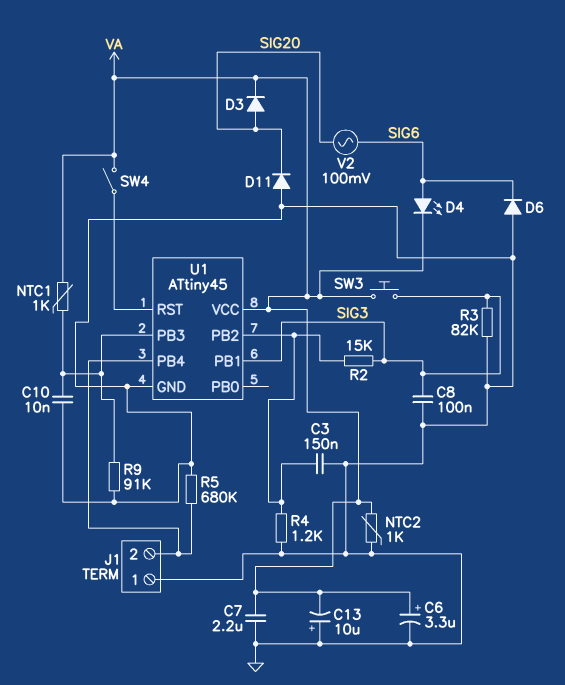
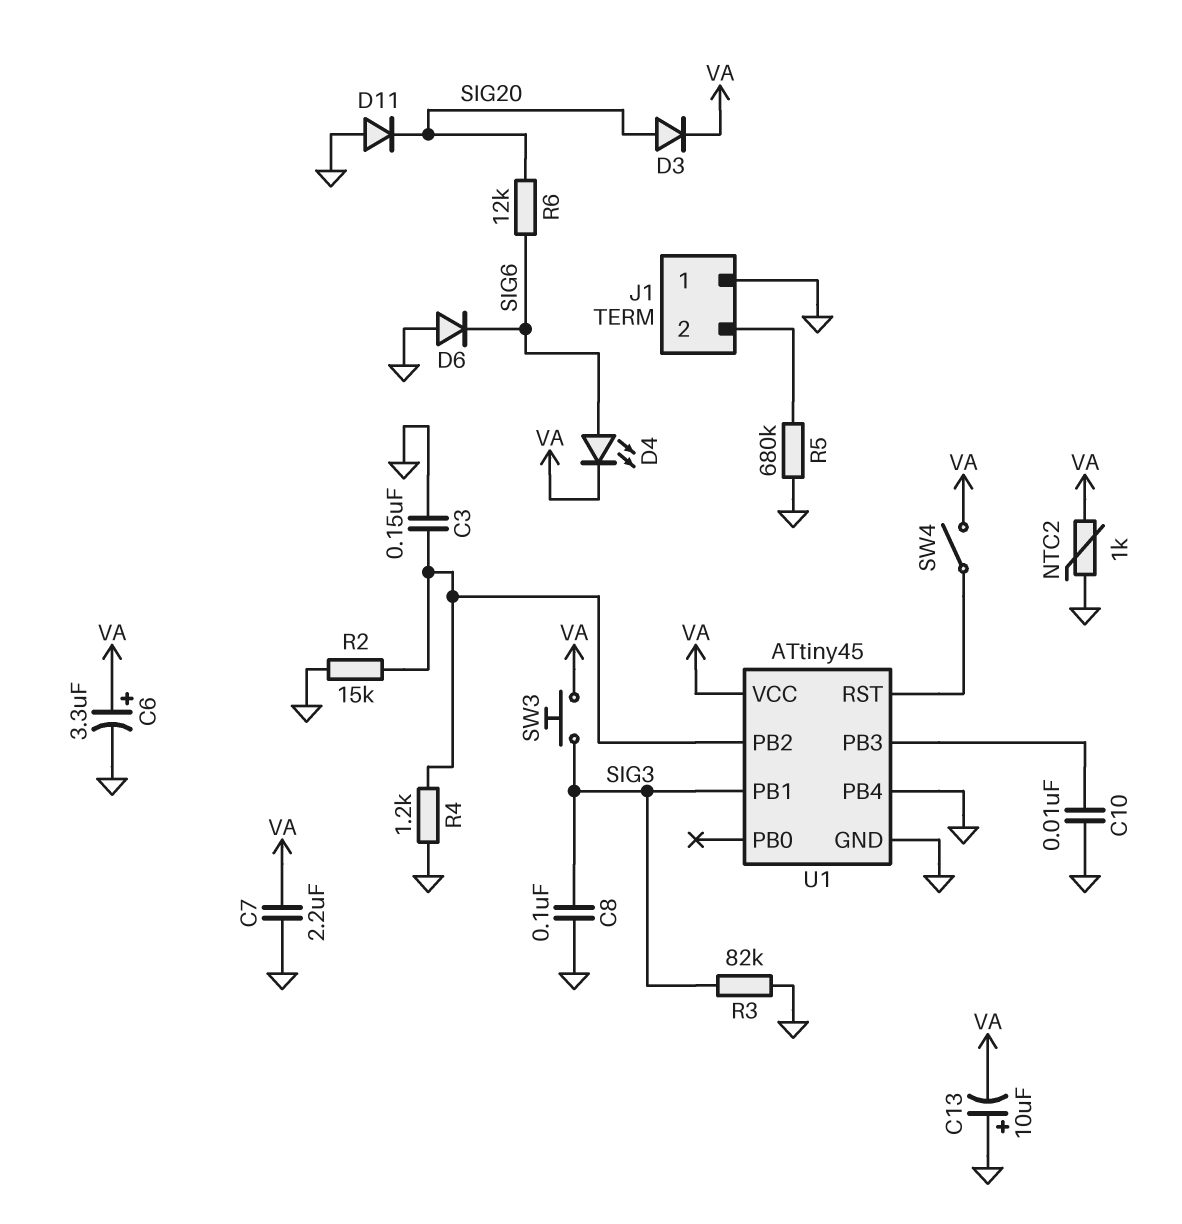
NTC1: 1k (U1/PB3, VA) -> none
R2: 15k (SIG3, U1/PB2) -> 15k (GND, U1/PB2)
R6: none -> 12k (SIG6, SIG20)
R9: 91k (GND, U1/PB3) -> none
U1 pin PB4: J1/2 -> GND
V2: AC 100mV (SIG6, SIG20) -> none

